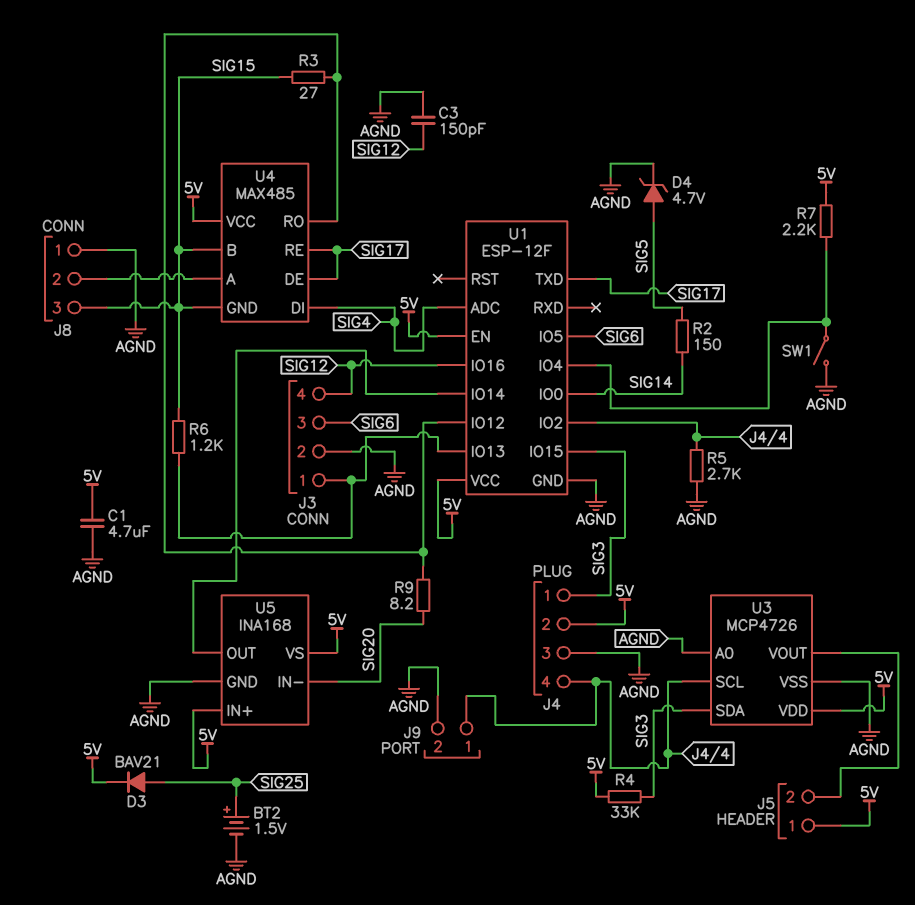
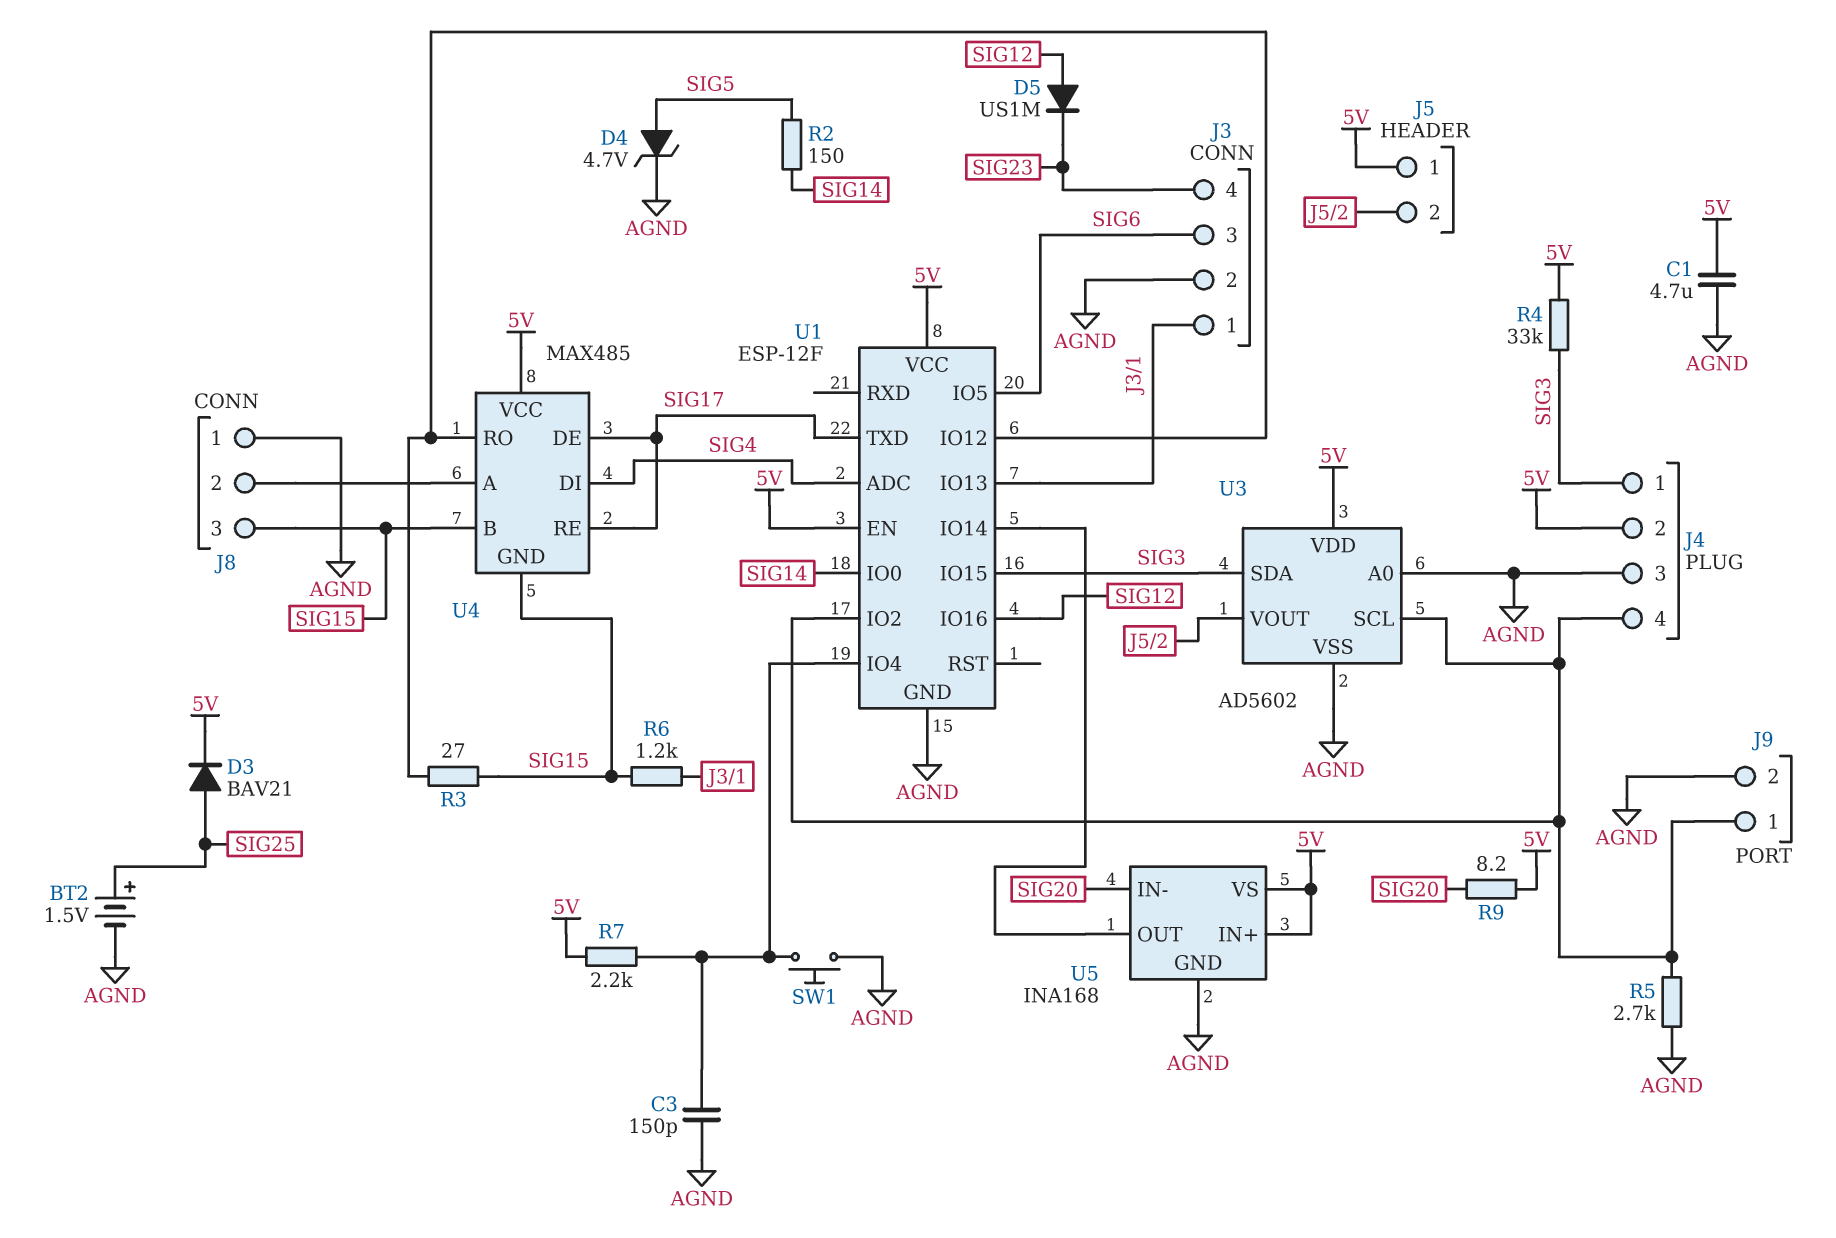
C3: 150pF (AGND, SIG12) -> 150pF (AGND, U1/IO4)
D5: none -> diode US1M (A SIG12, K SIG23)
J3 pin 4: SIG12 -> SIG23
R9: 8.2 (SIG20, U1/IO12) -> 8.2 (5V, SIG20)
SW1: switch (AGND, U1/IO4) -> button (AGND, U1/IO4)
U3: MCP4726 -> AD5602

